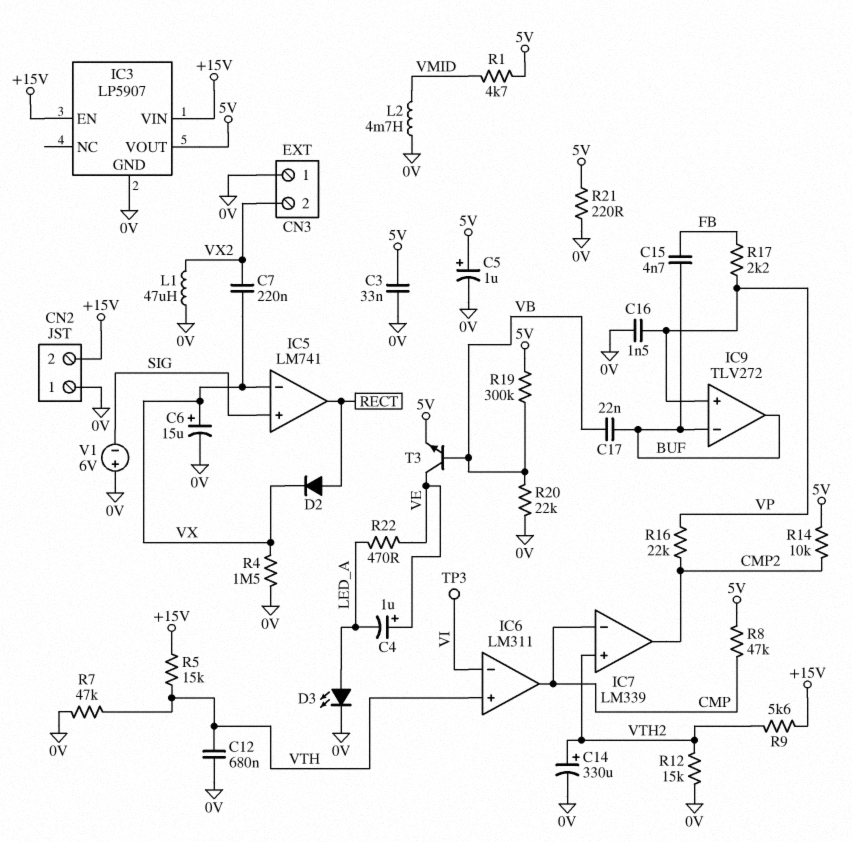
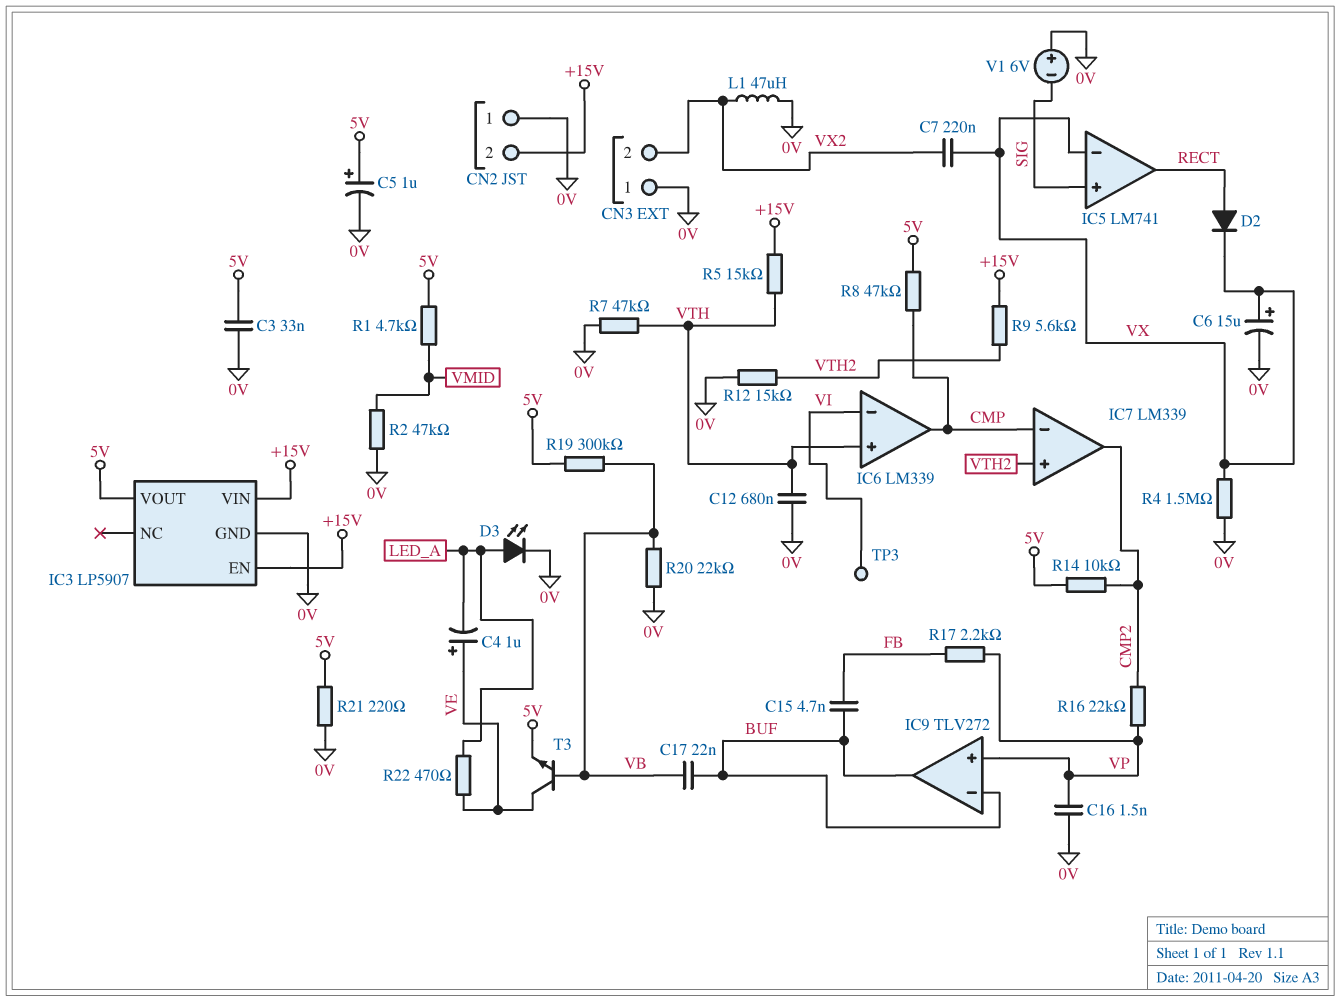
C14: 330uF (plus VTH2, minus 0V) -> none
IC6: LM311 -> LM339
L2: 4.7mH (0V, VMID) -> none
R2: none -> 47k (0V, VMID)

